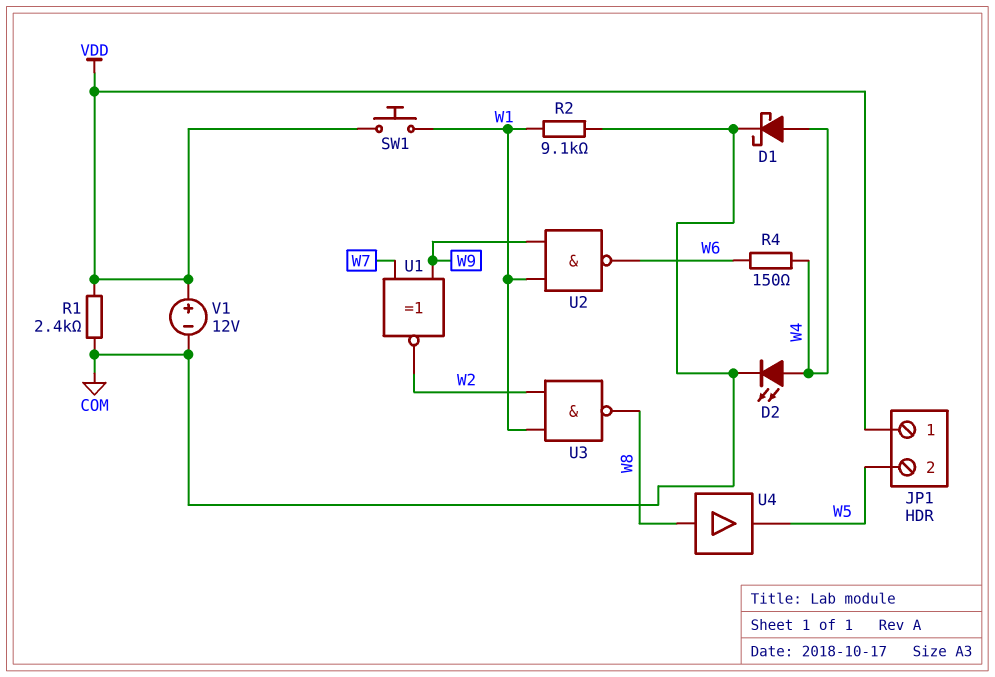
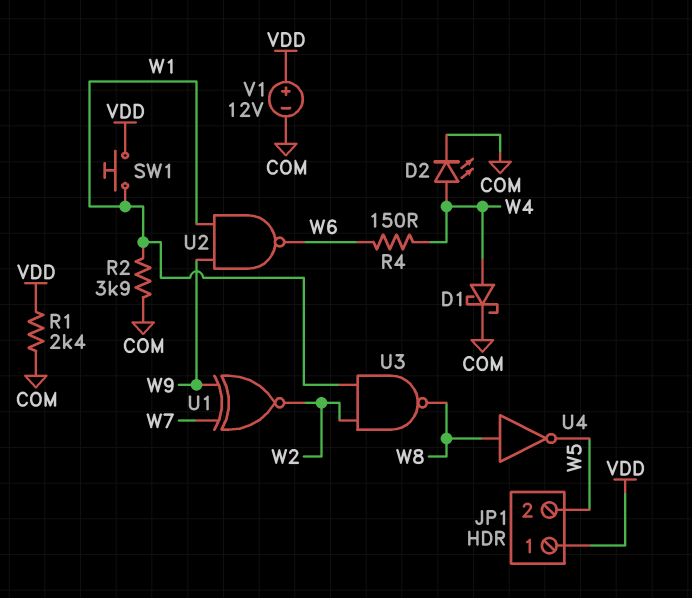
R2: 9.1k (COM, W1) -> 3.9k (COM, W1)
U4: buffer (in W8, out W5) -> NOT (in W8, out W5)

